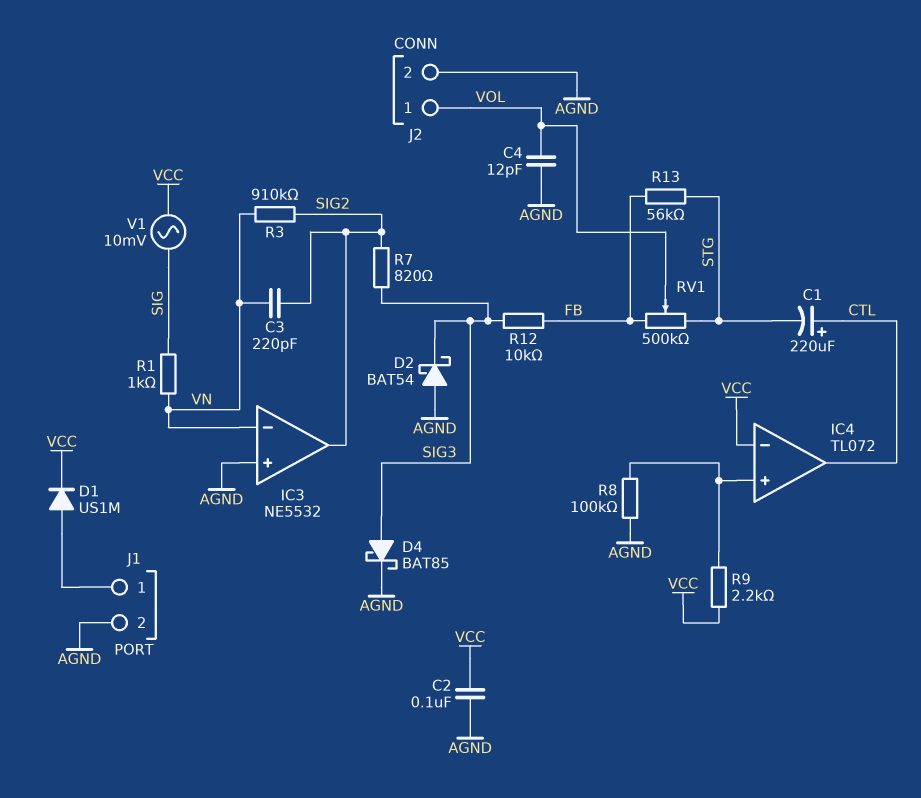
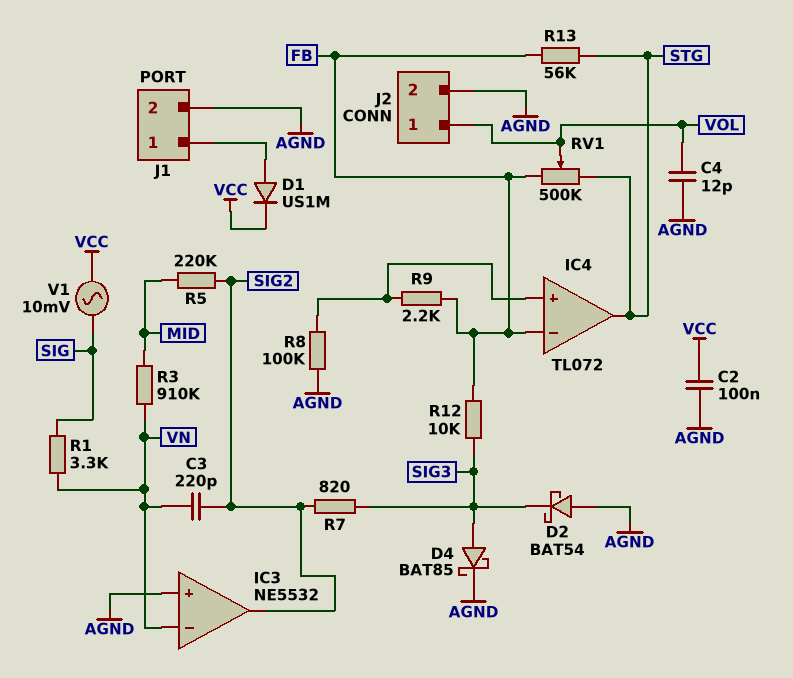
C1: 220uF (plus CTL, minus STG) -> none
IC4 pin in-: VCC -> FB
IC4 pin out: CTL -> STG
R1: 1k (SIG, VN) -> 3.3k (SIG, VN)
R3: 910k (SIG2, VN) -> 910k (MID, VN)
R5: none -> 220k (MID, SIG2)
R9: 2.2k (IC4/in+, VCC) -> 2.2k (FB, IC4/in+)

